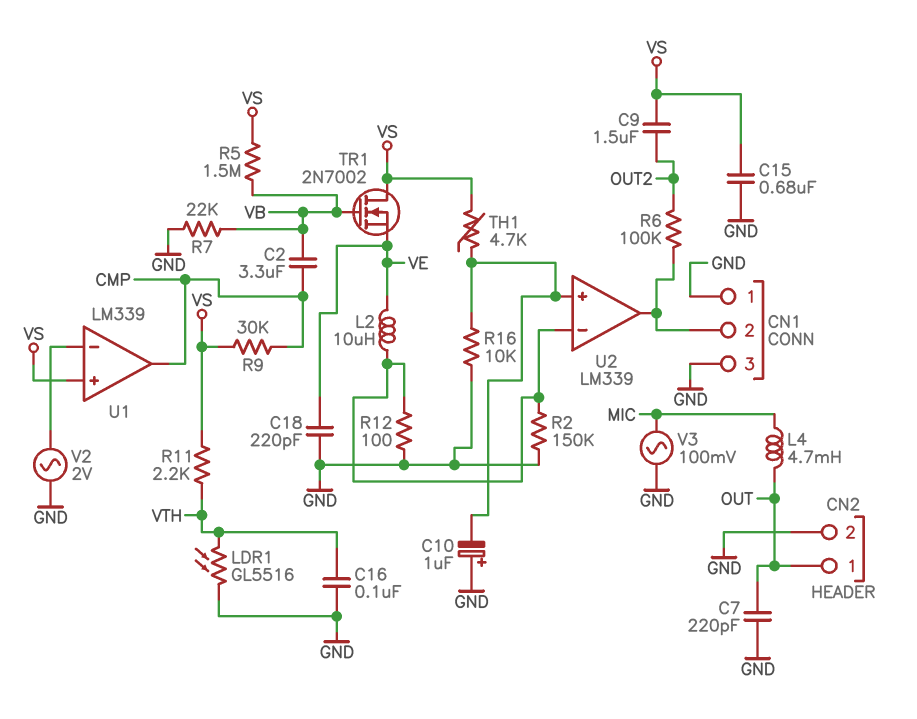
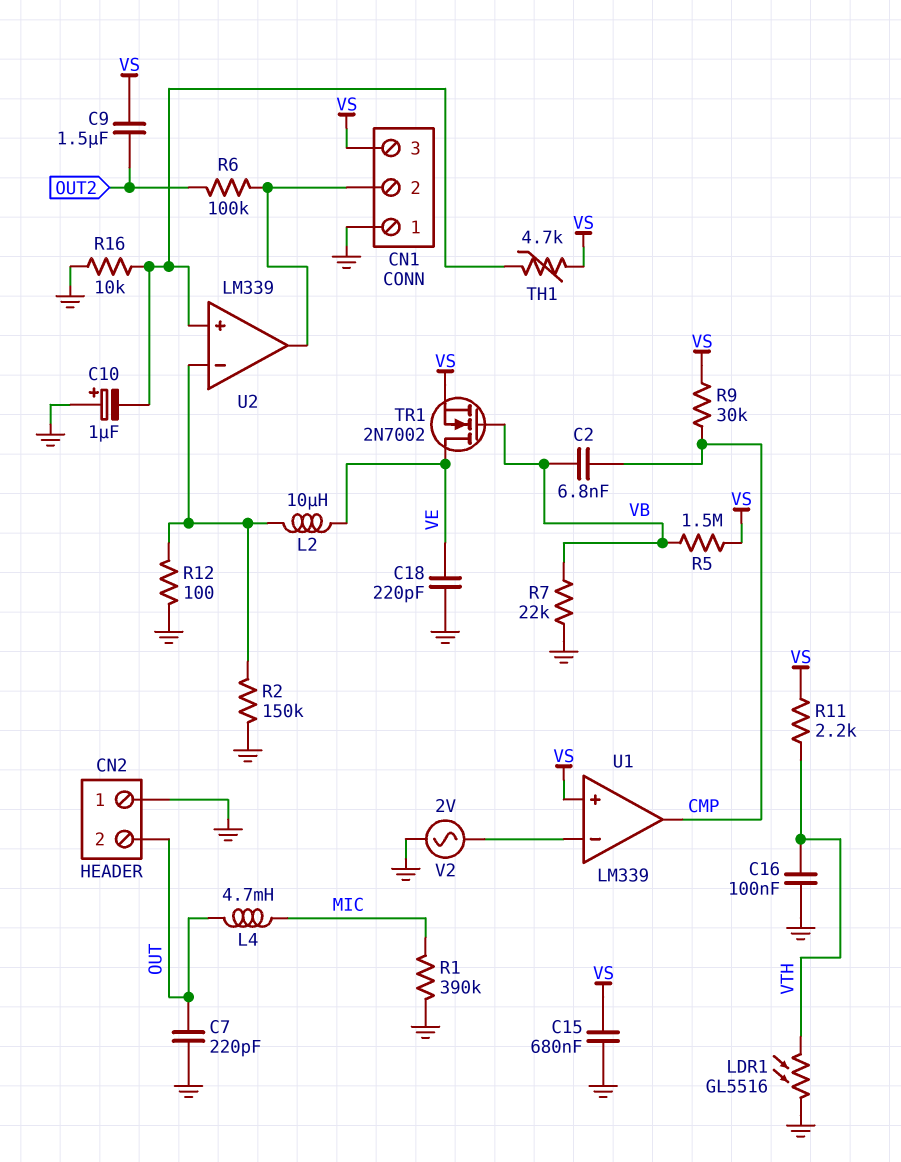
C2: 3.3uF (CMP, VB) -> 6.8nF (CMP, VB)
CN1 pin 3: GND -> VS
CN2 pin 1: OUT -> GND
CN2 pin 2: GND -> OUT
R1: none -> 390k (GND, MIC)
TR1: NMOS 2N7002 (G VB, D VS, S VE) -> NMOS 2N7002 (G VB, D VE, S VS)
V3: AC 100mV (GND, MIC) -> none

